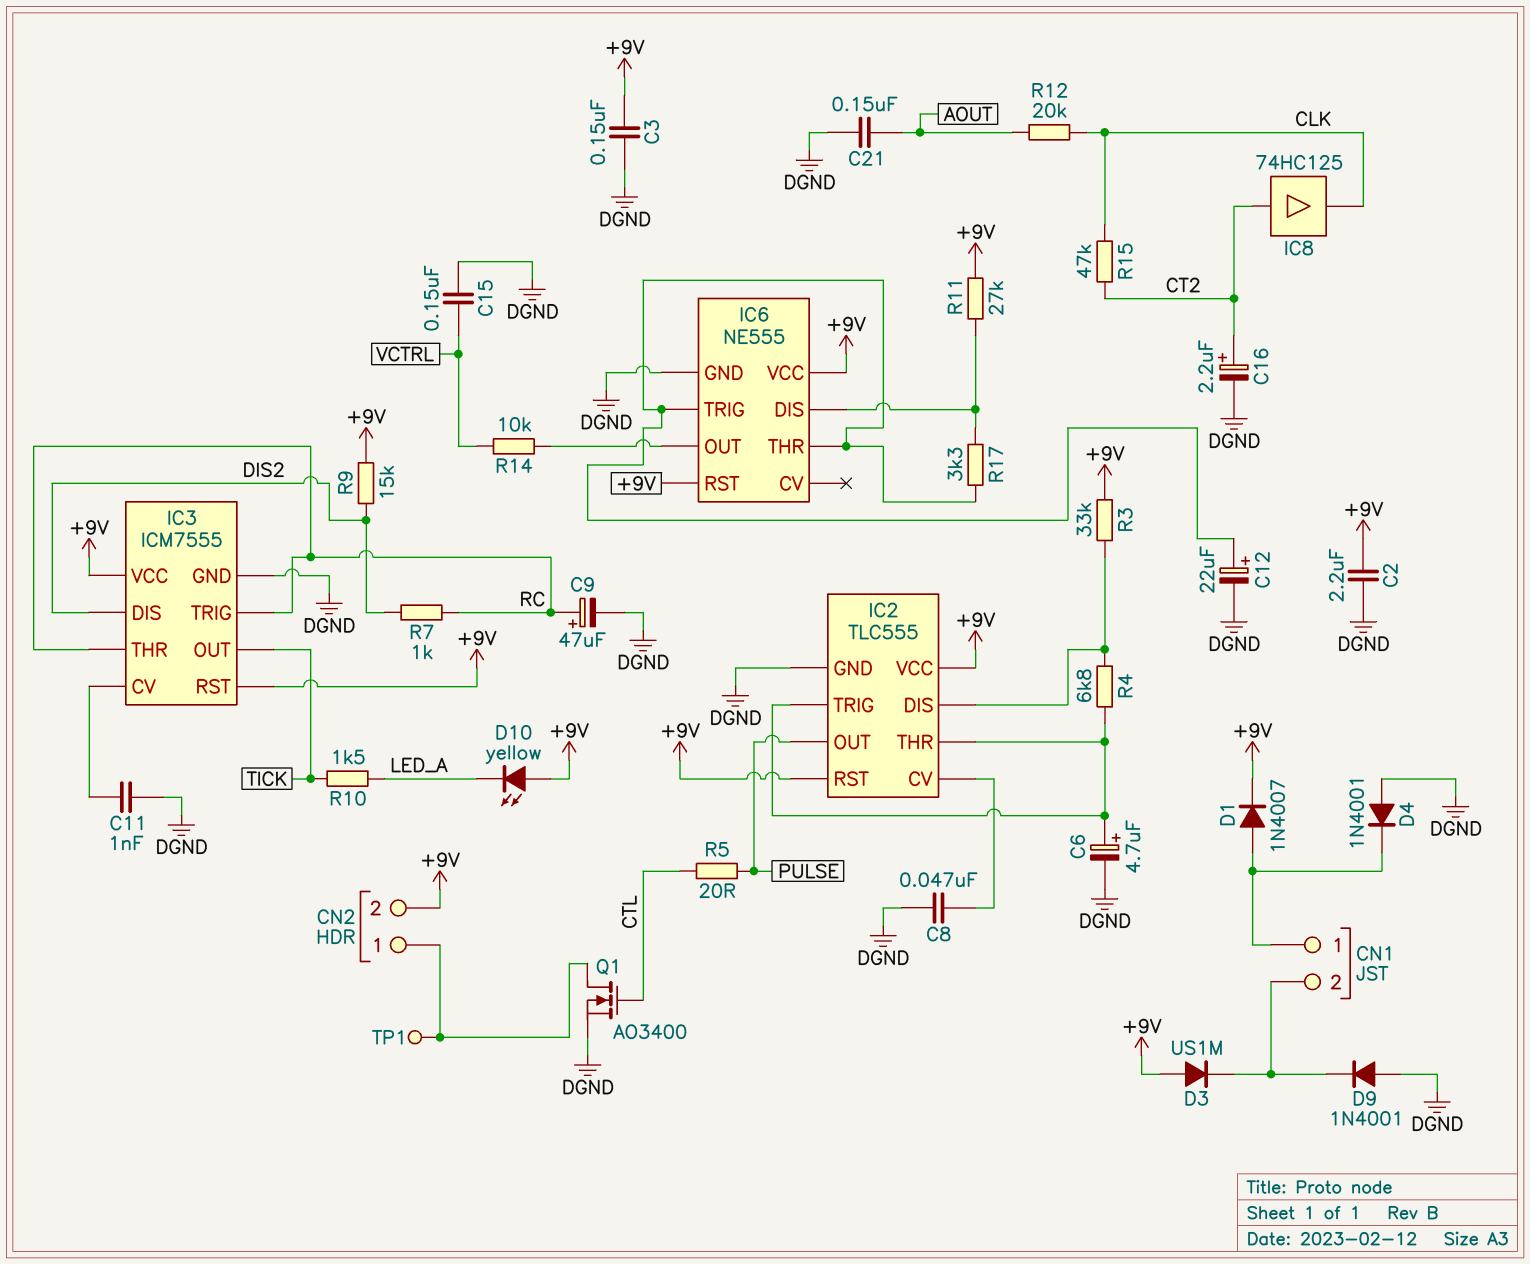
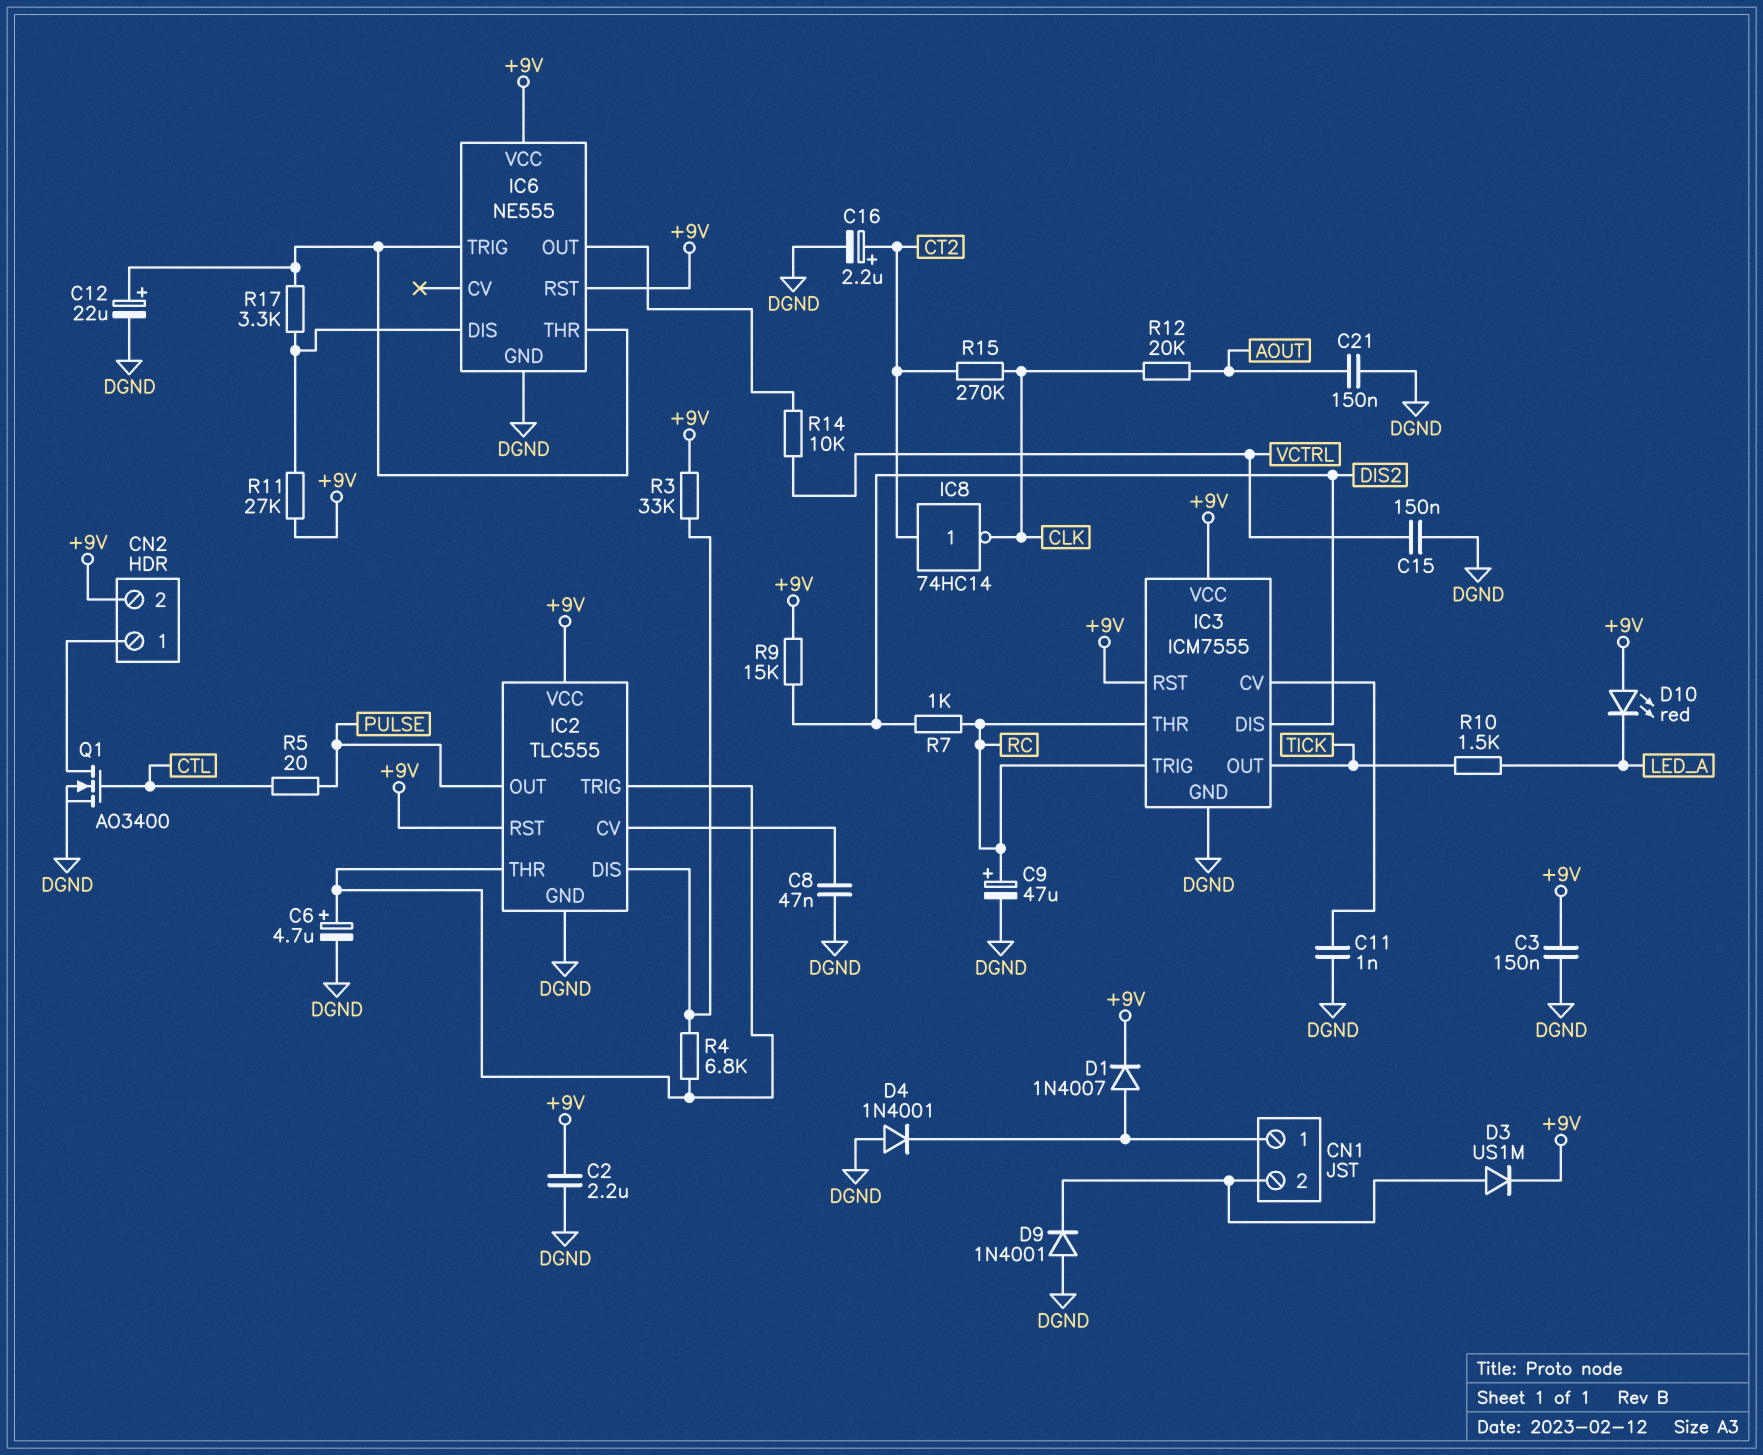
D3: diode US1M (A +9V, K CN1/2) -> diode US1M (A CN1/2, K +9V)
D10: LED yellow (A +9V, K LED_A) -> LED red (A +9V, K LED_A)
IC8: buffer 74HC125 (in CT2, out CLK) -> NOT 74HC14 (in CT2, out CLK)
R15: 47k (CLK, CT2) -> 270k (CLK, CT2)
TP1: test point (CN2/1) -> none

